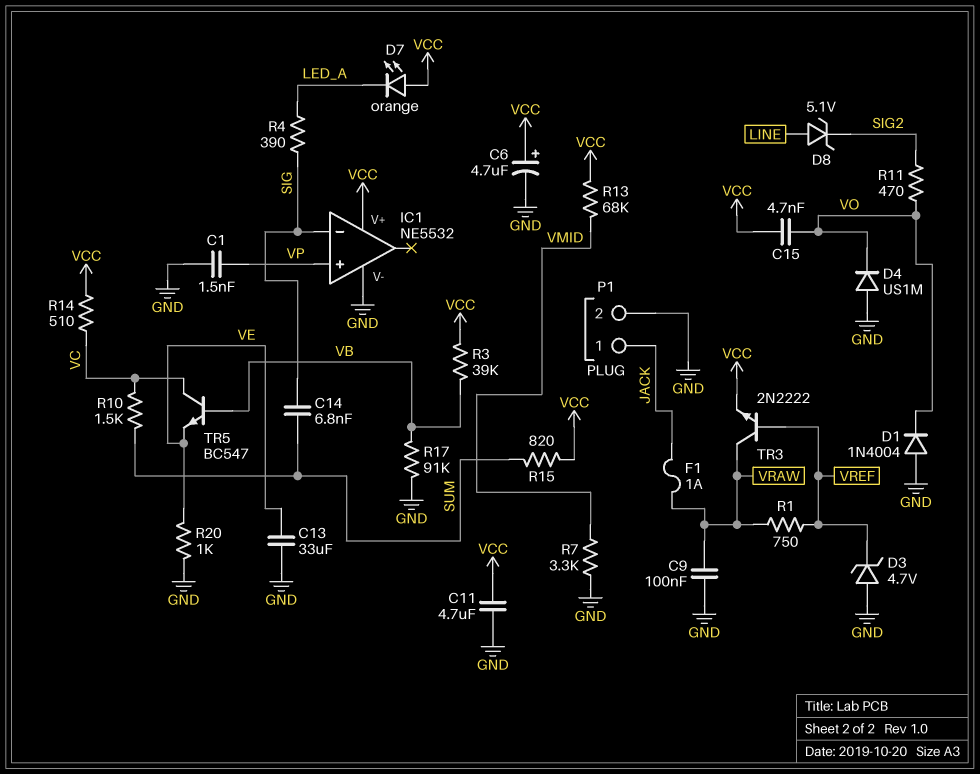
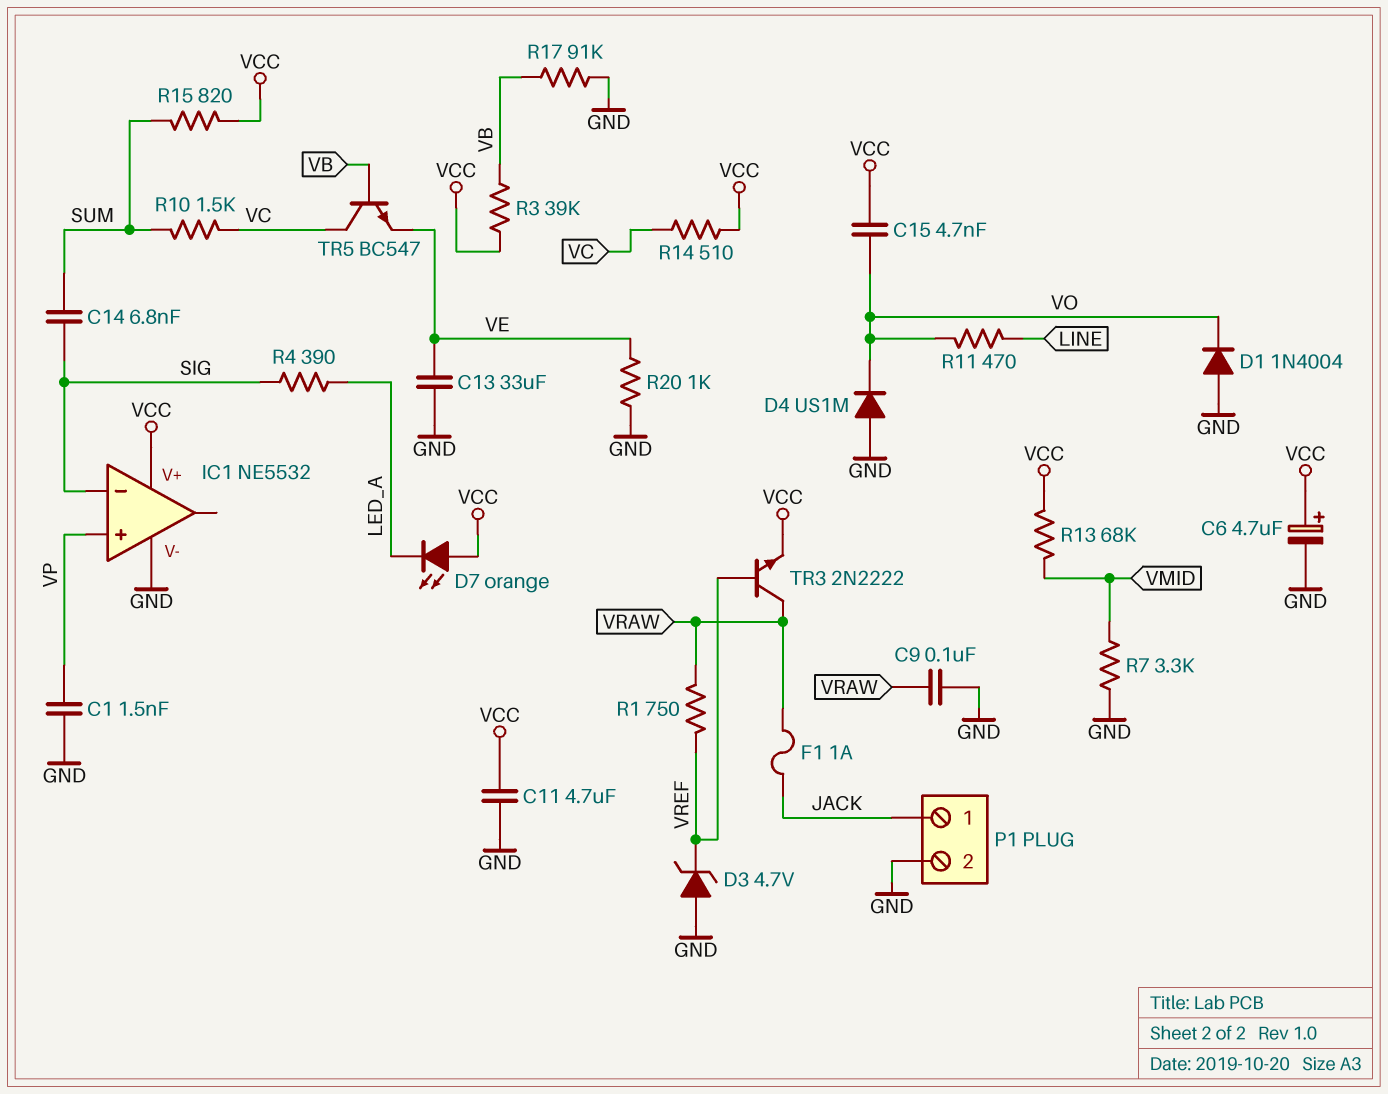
D8: zener 5.1V (A LINE, K SIG2) -> none
R11: 470 (SIG2, VO) -> 470 (LINE, VO)

